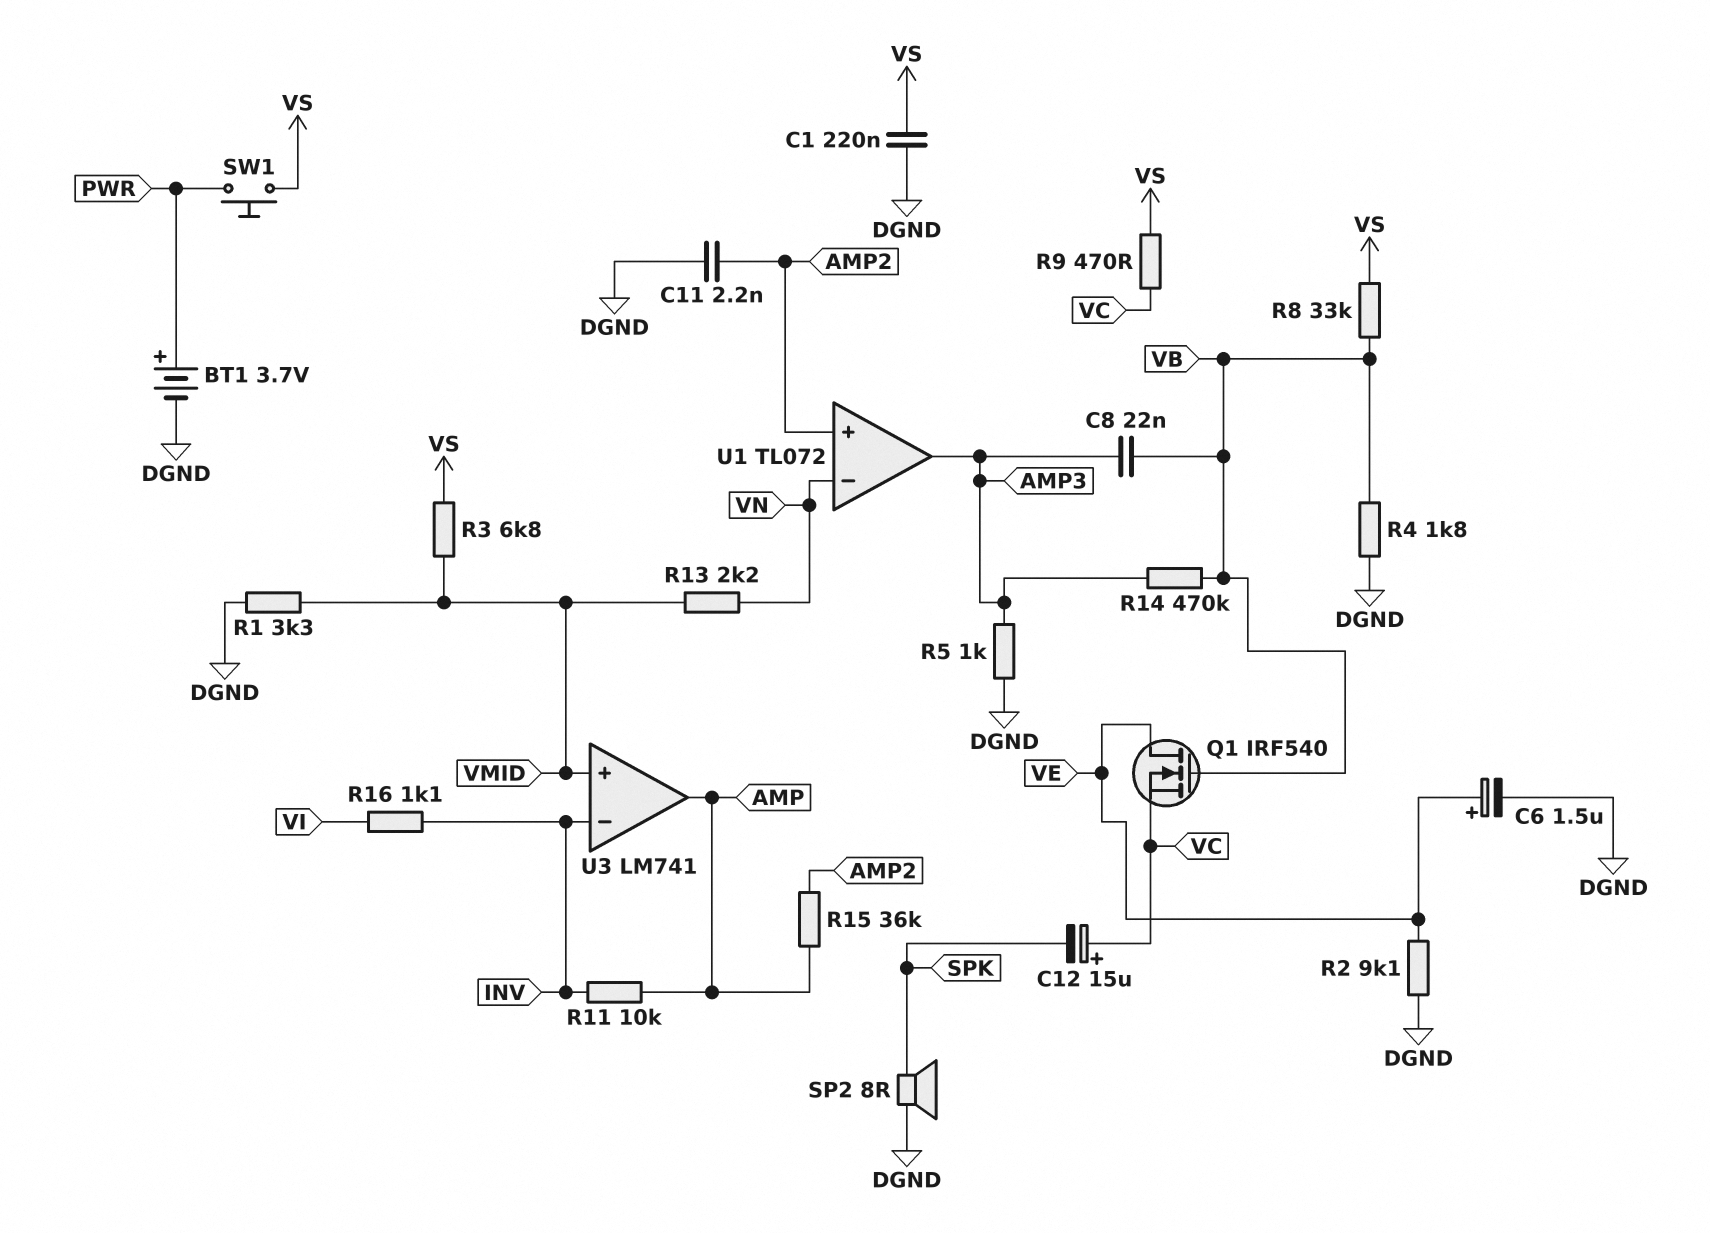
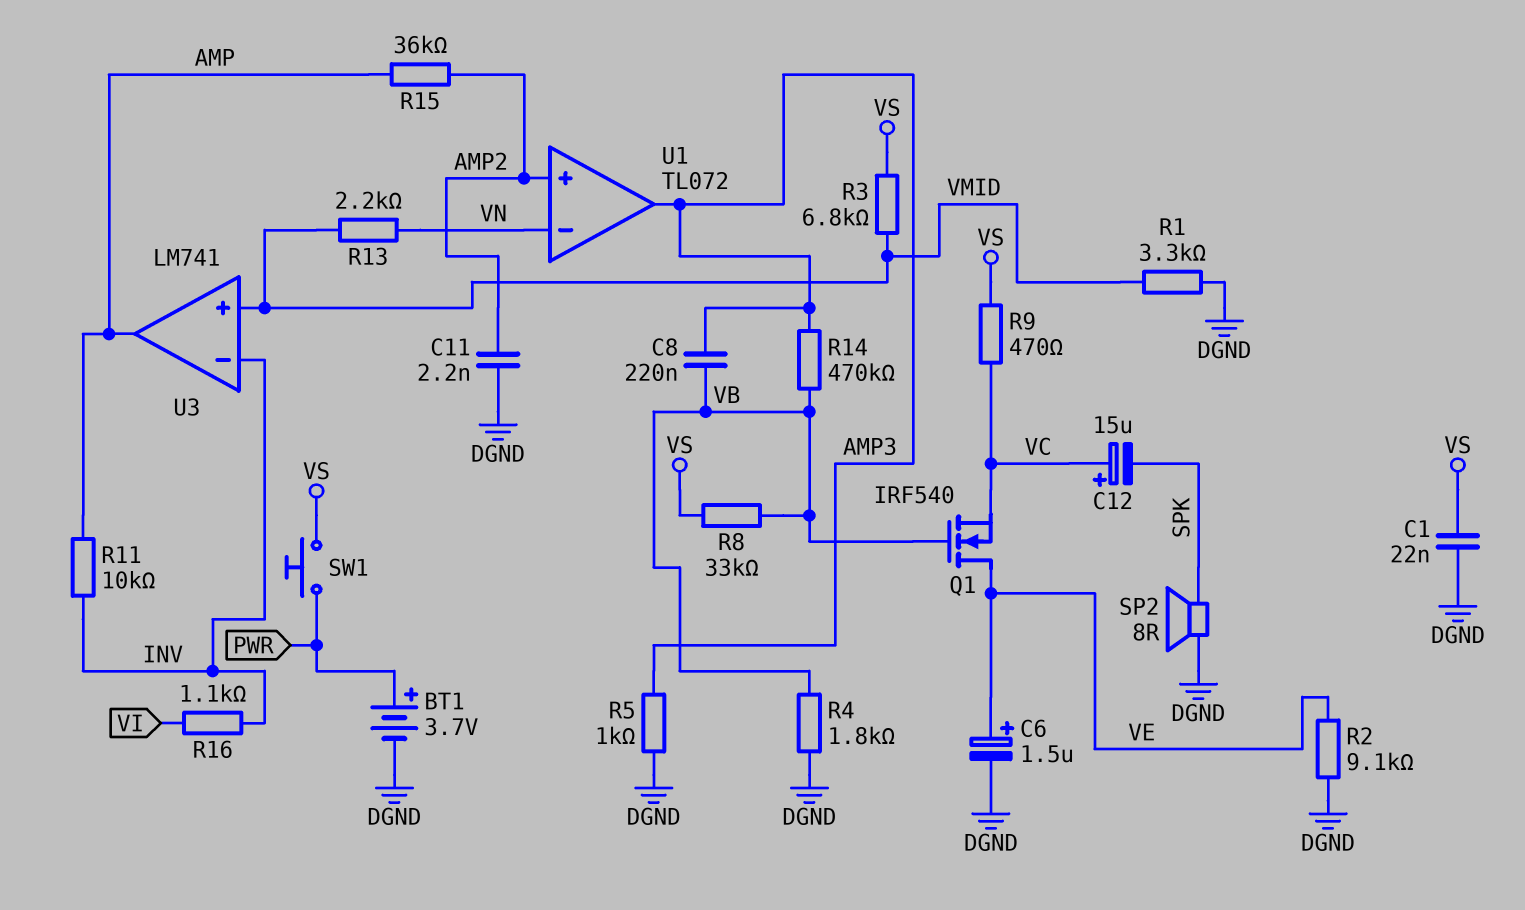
C1: 220nF (DGND, VS) -> 22nF (DGND, VS)
C8: 22nF (AMP3, VB) -> 220nF (AMP3, VB)

